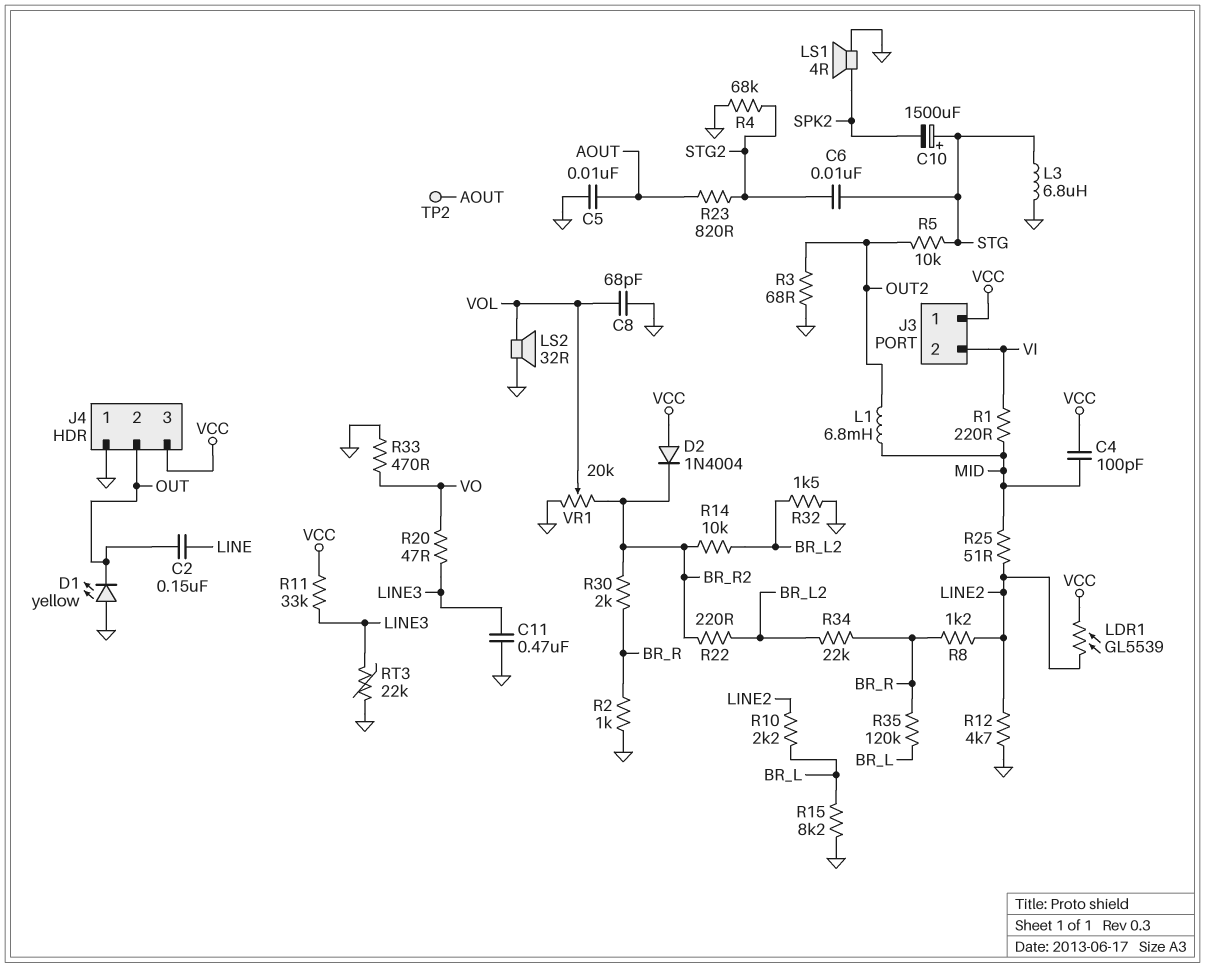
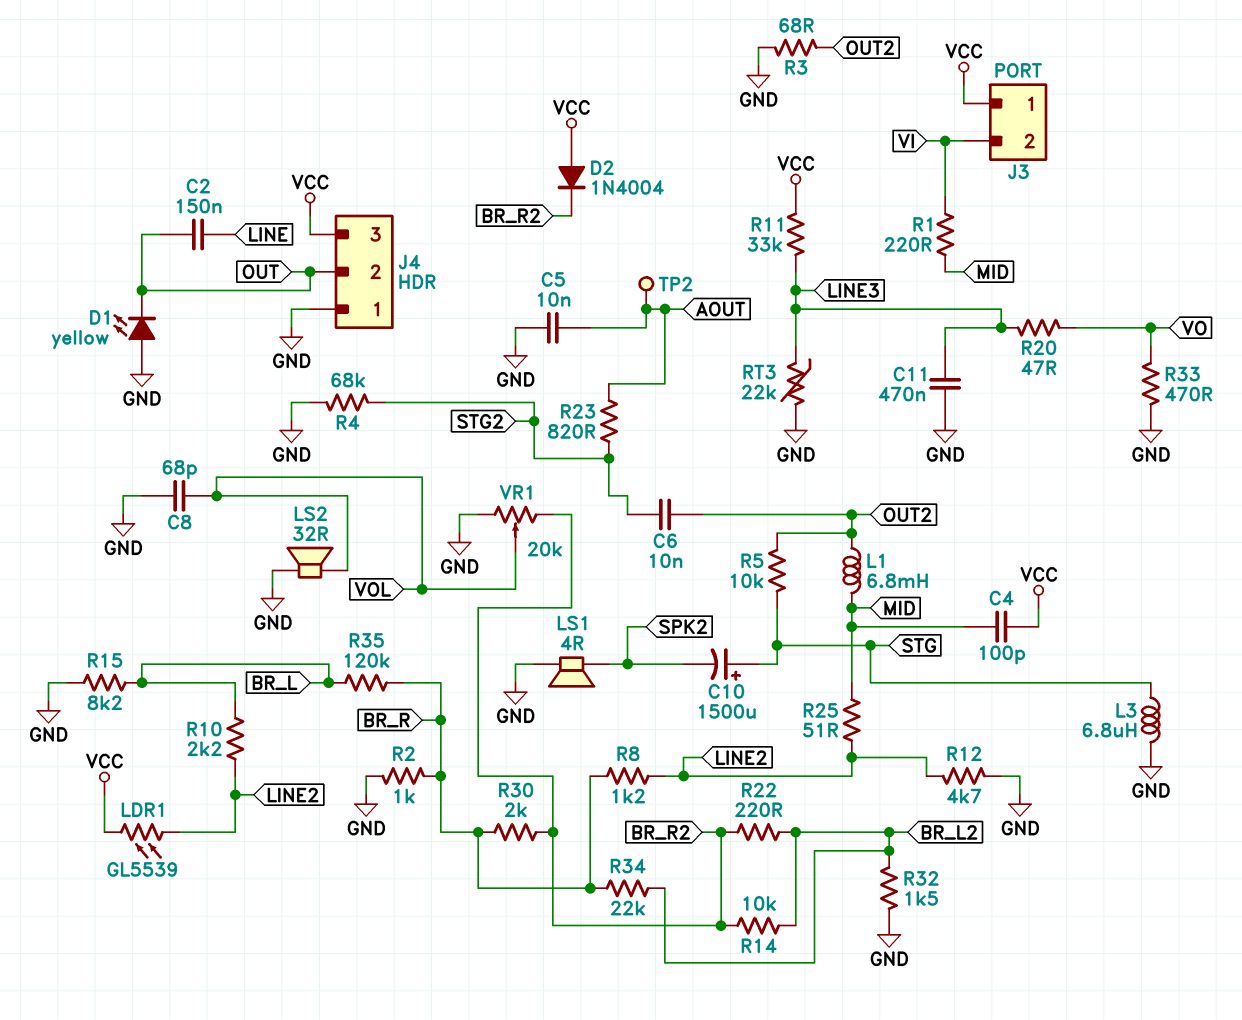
C6: 10nF (STG, STG2) -> 10nF (OUT2, STG2)

